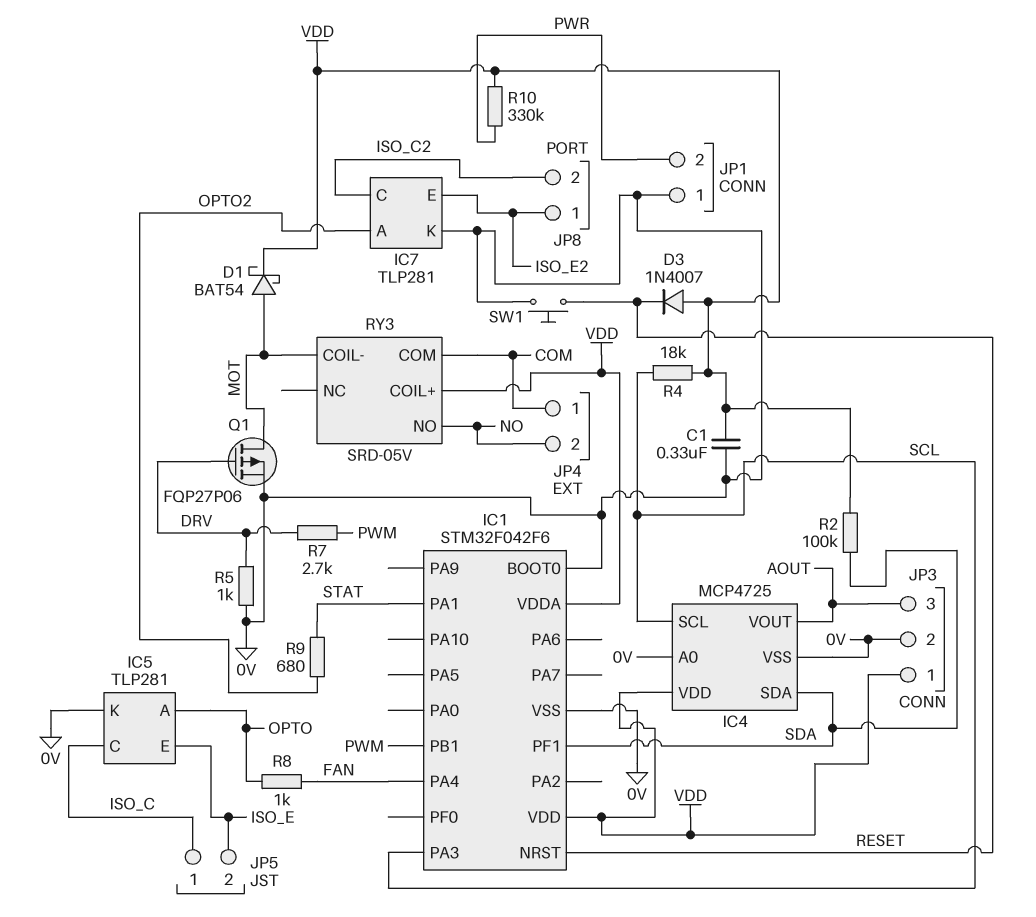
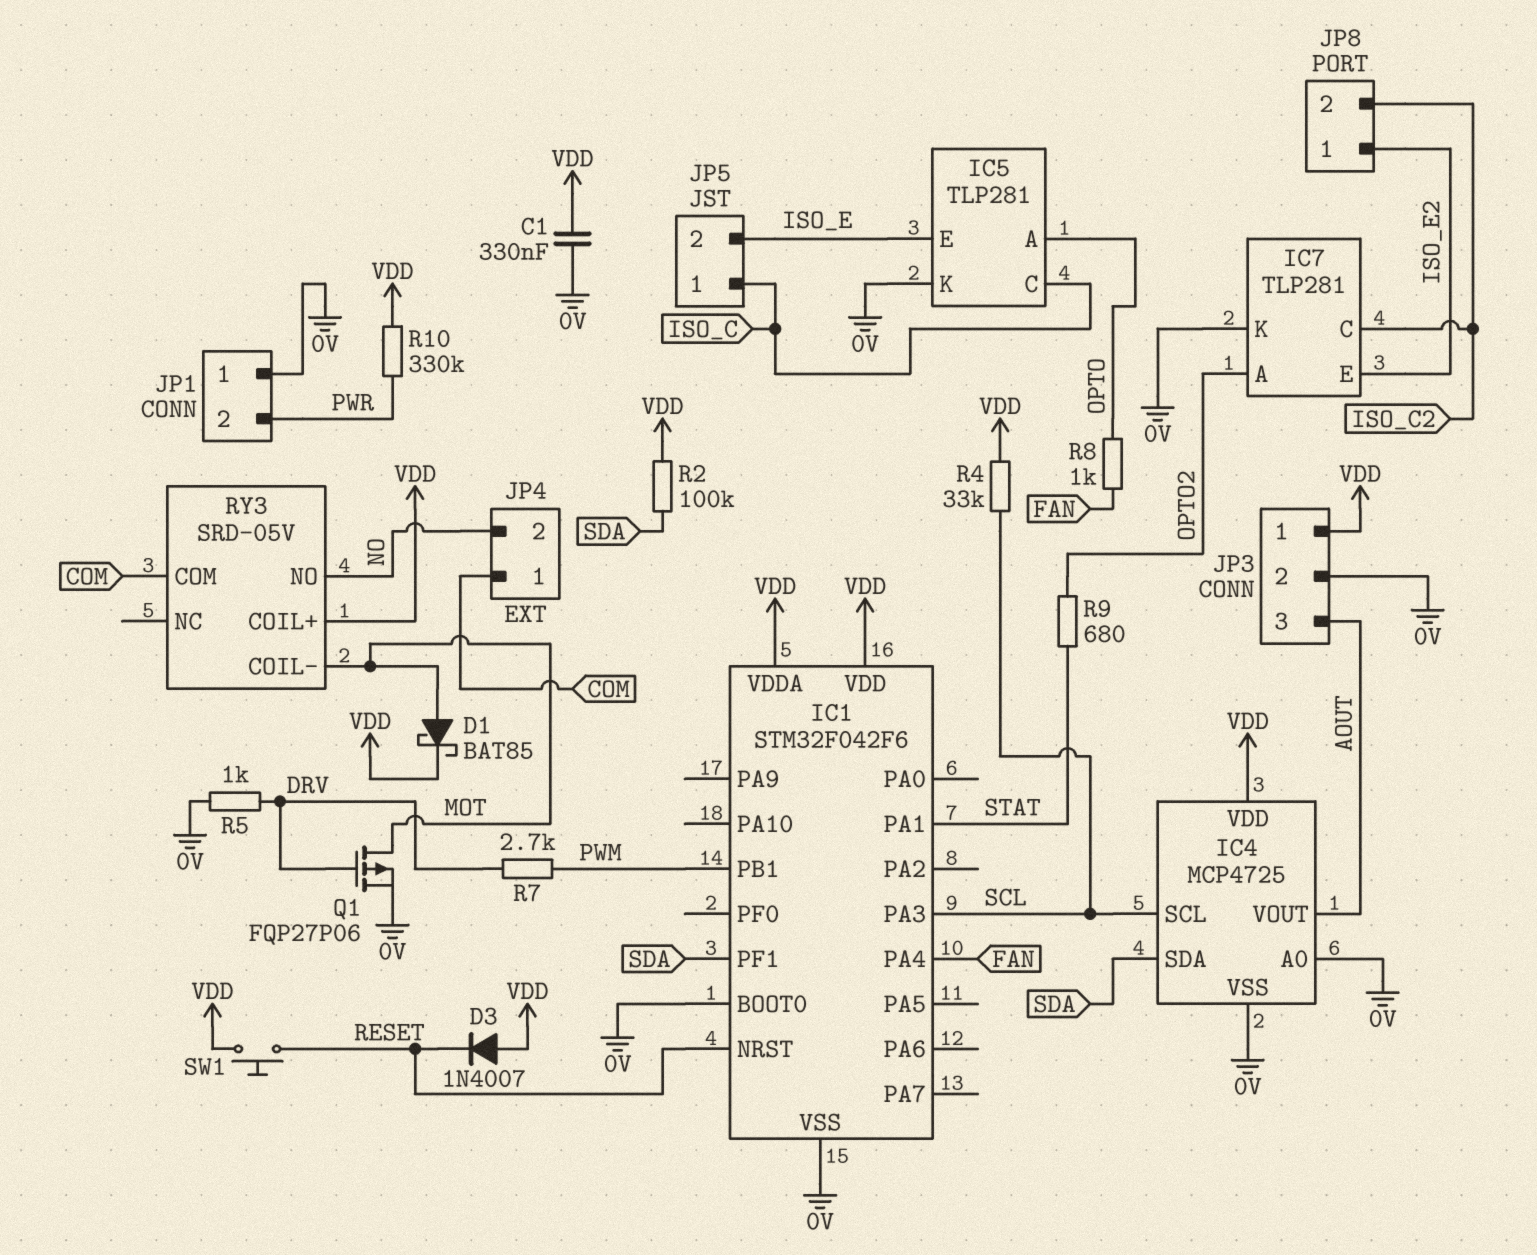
D1: schottky BAT54 (A MOT, K VDD) -> schottky BAT85 (A MOT, K VDD)
R4: 18k (SCL, VDD) -> 33k (SCL, VDD)
SW1: button (0V, RESET) -> button (RESET, VDD)

